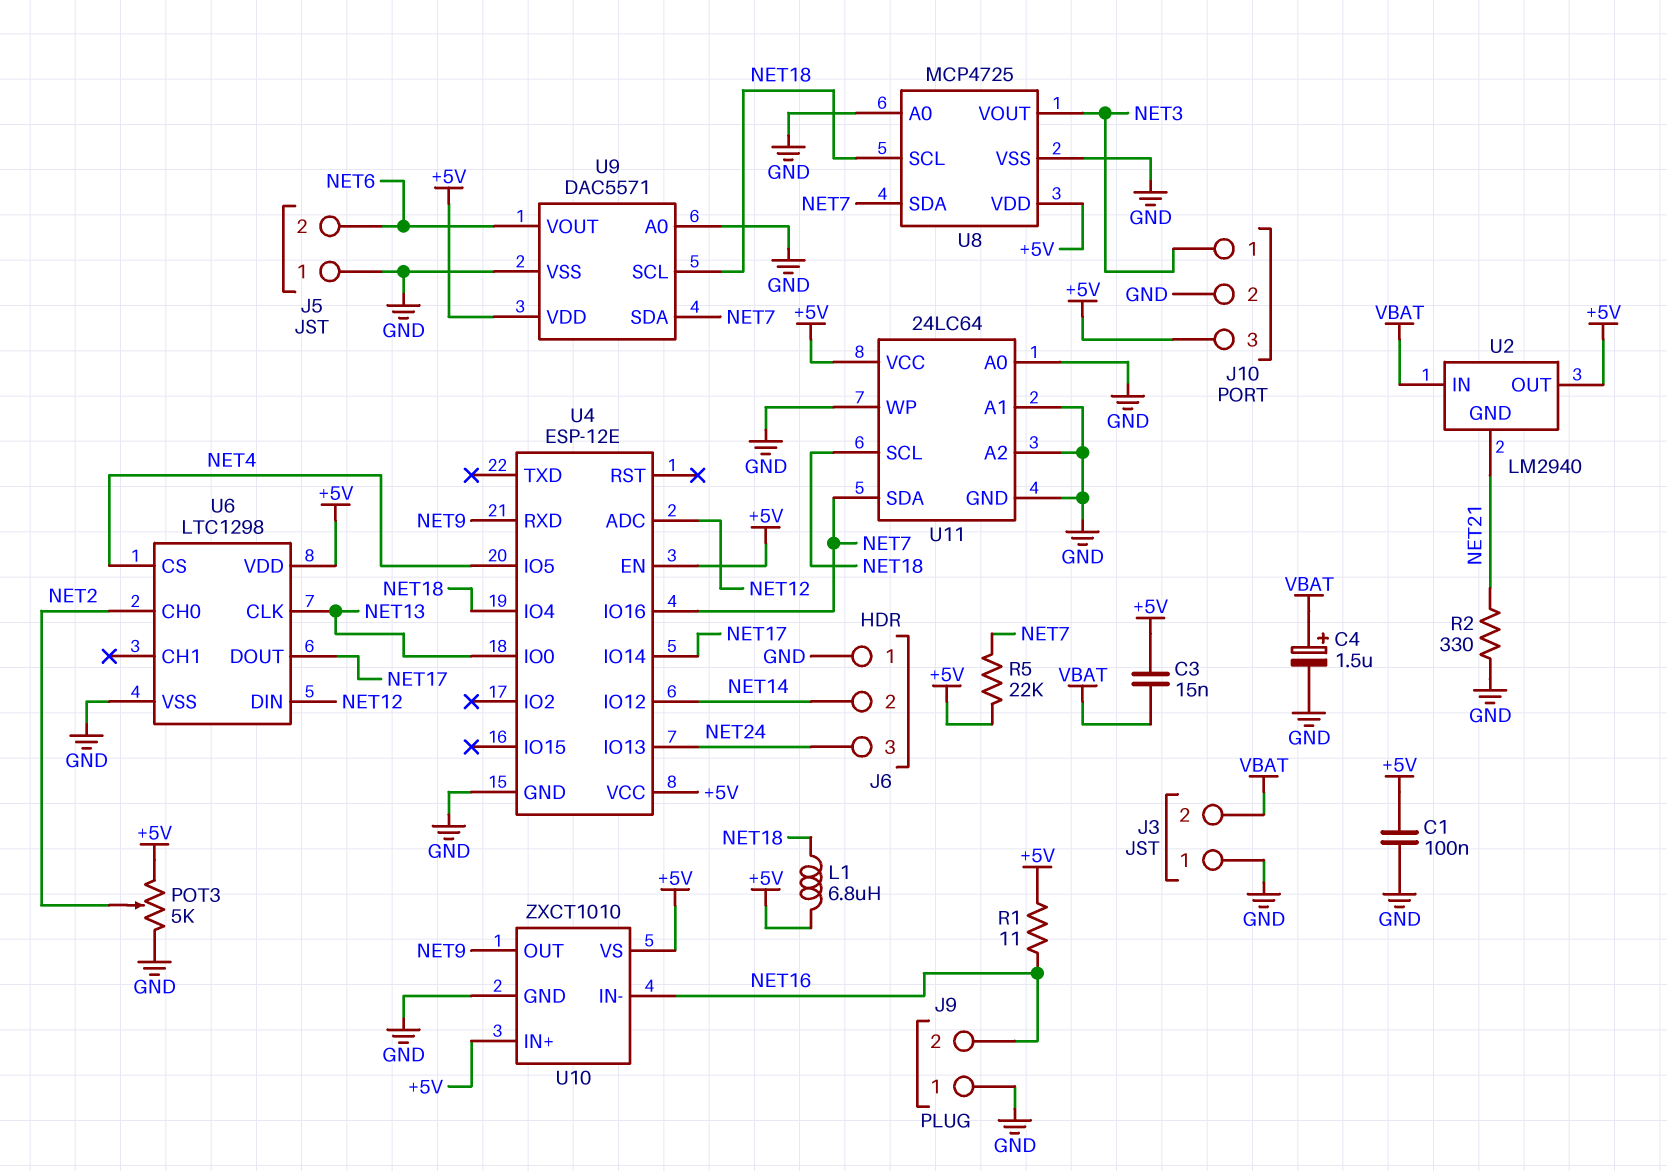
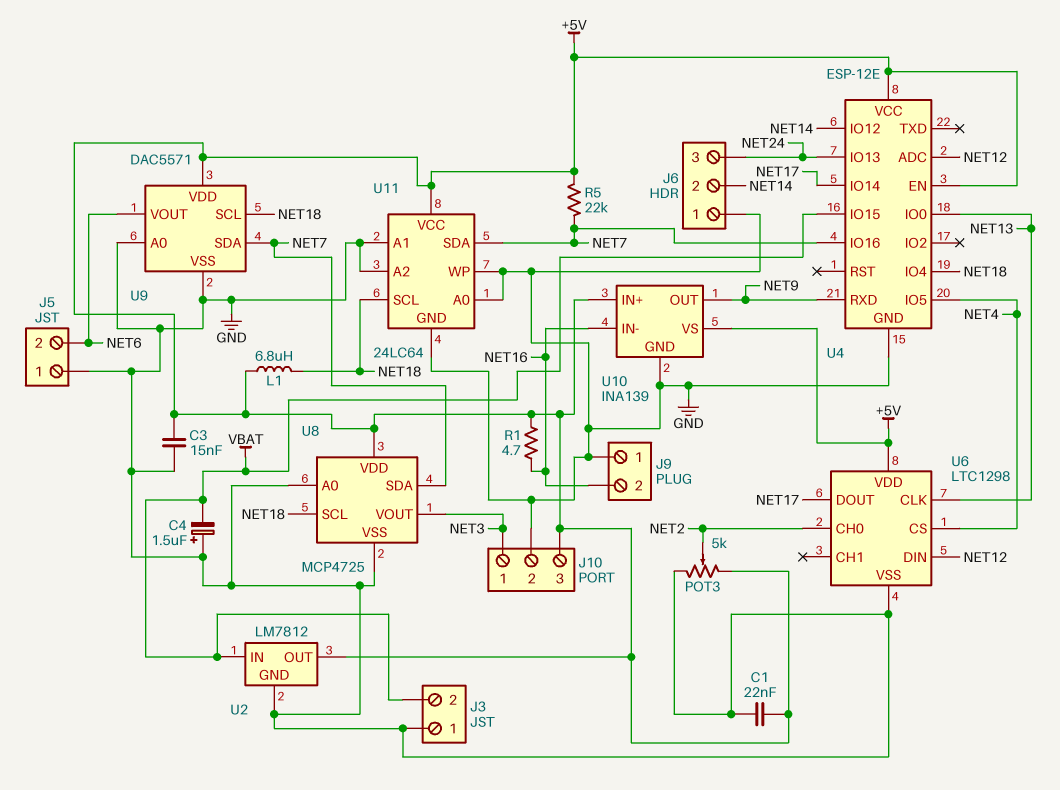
C1: 100nF (+5V, GND) -> 22nF (+5V, GND)
C3: 15nF (+5V, VBAT) -> 15nF (+5V, GND)
C4: 1.5uF (plus VBAT, minus GND) -> 1.5uF (plus GND, minus VBAT)
R1: 11 (+5V, NET16) -> 4.7 (+5V, NET16)
R2: 330 (GND, NET21) -> none
U2: LM2940 -> LM7812
U2 pin GND: NET21 -> GND
U4 pin IO15: none -> VBAT
U10: ZXCT1010 -> INA139

